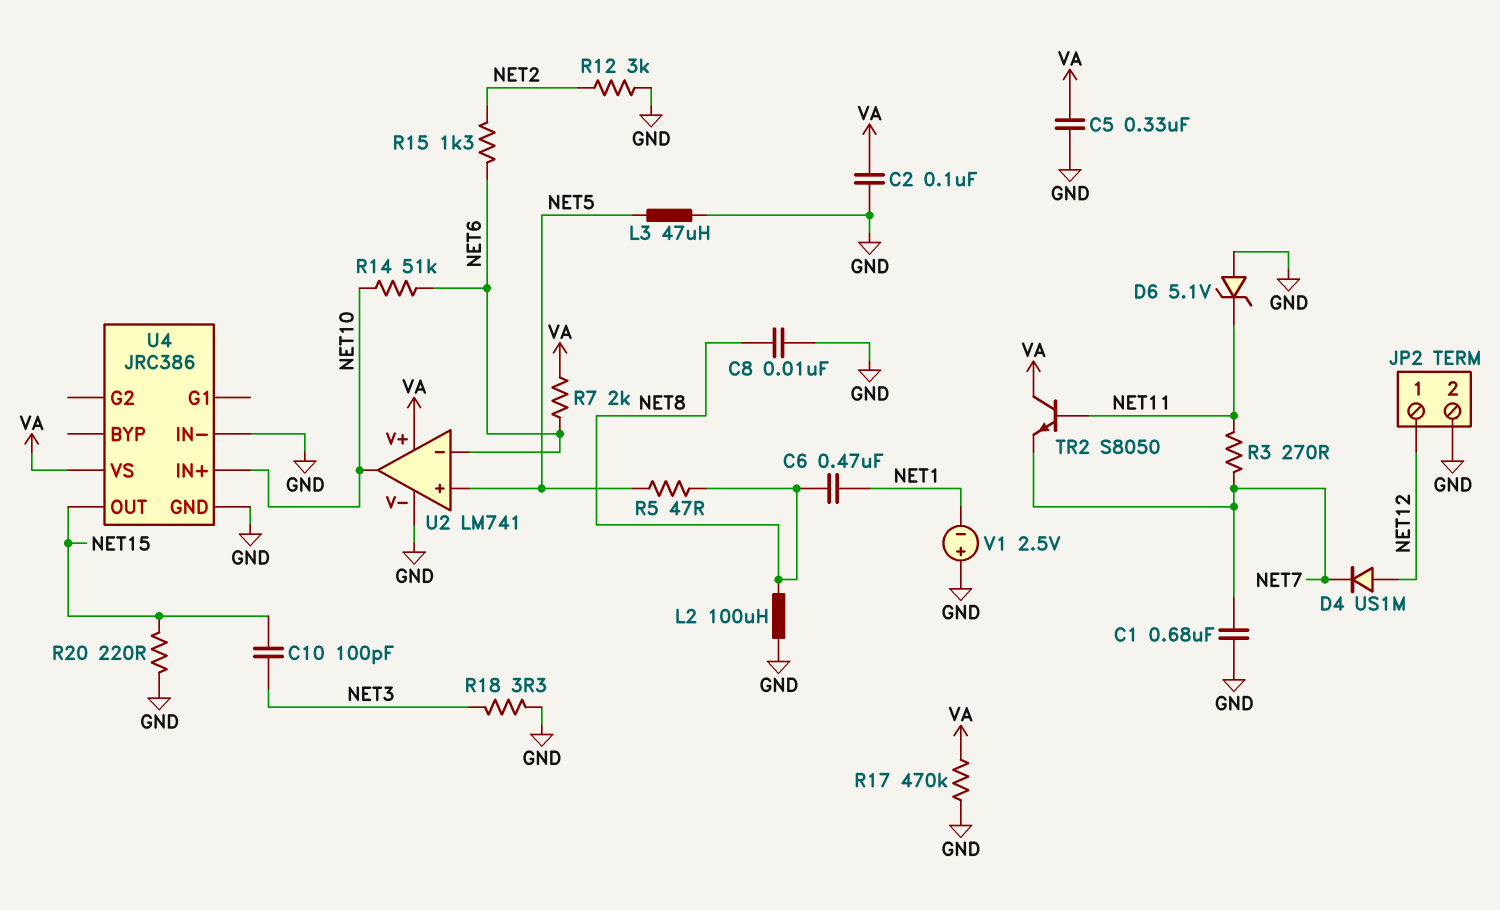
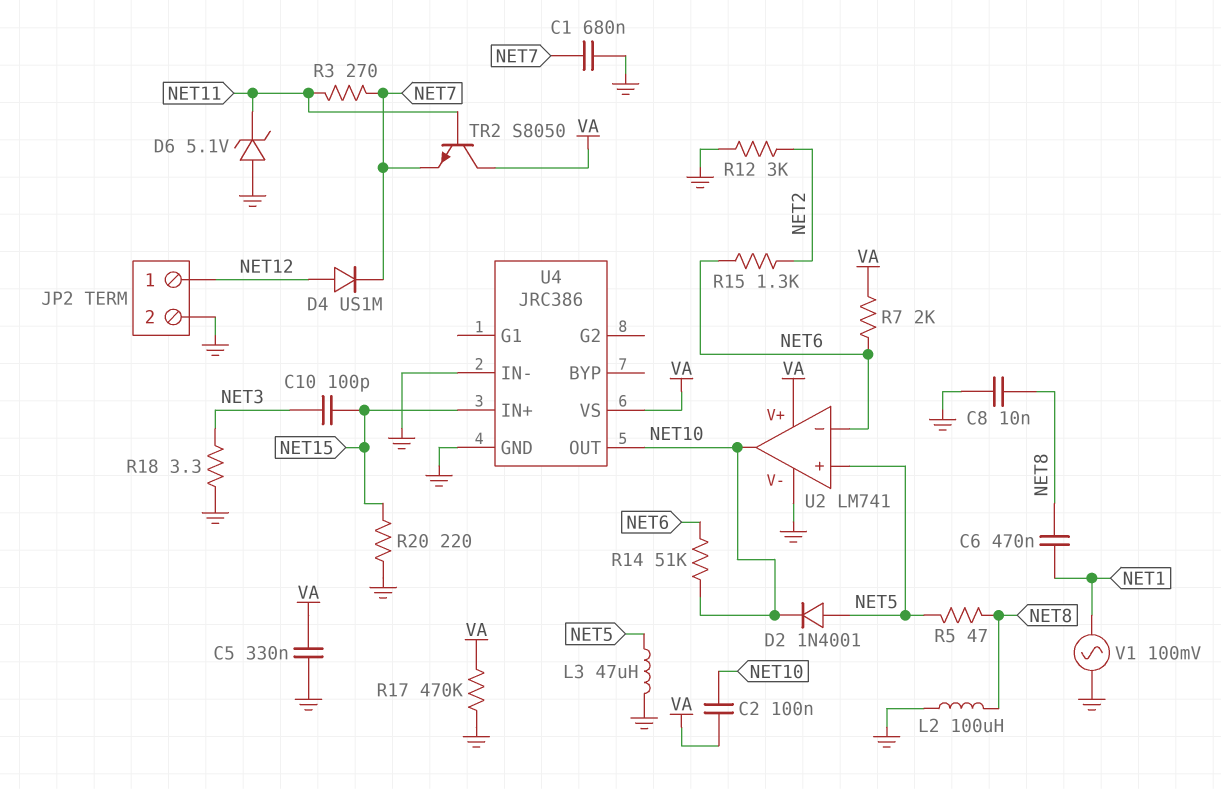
C2: 100nF (GND, VA) -> 100nF (NET10, VA)
D2: none -> diode 1N4001 (A NET5, K NET10)
U4 pin IN+: NET10 -> NET15
U4 pin OUT: NET15 -> NET10
V1: 2.5V (plus GND, minus NET1) -> AC 100mV (GND, NET1)

